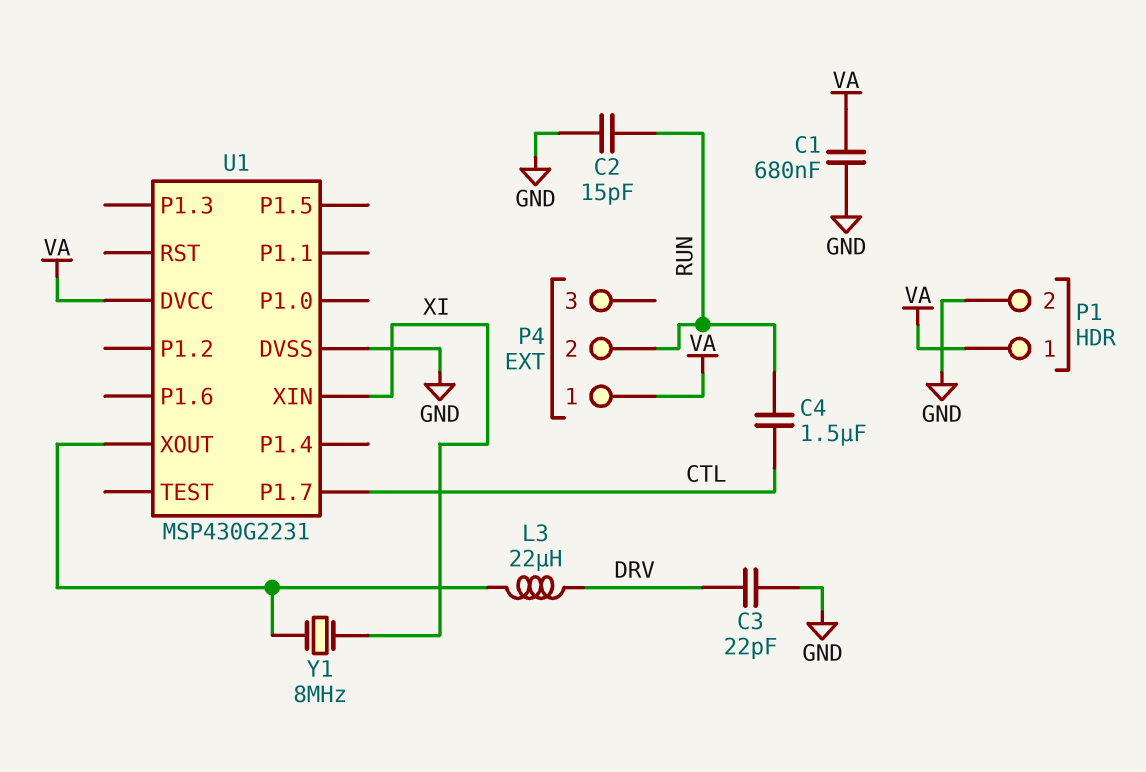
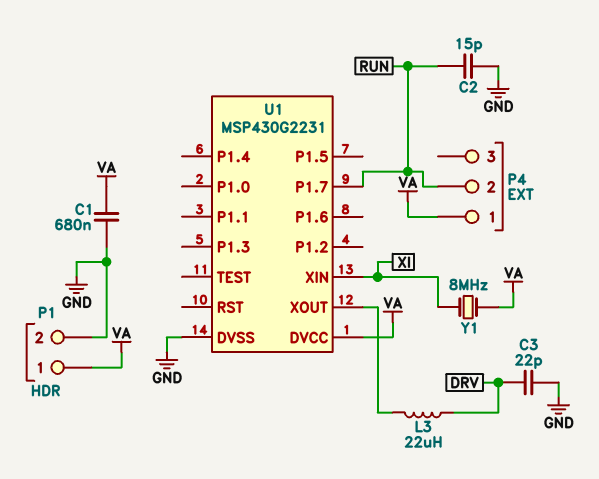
C4: 1.5uF (CTL, RUN) -> none
U1 pin P1.7: CTL -> RUN
Y1: 8MHz (U1/XOUT, XI) -> 8MHz (VA, XI)

